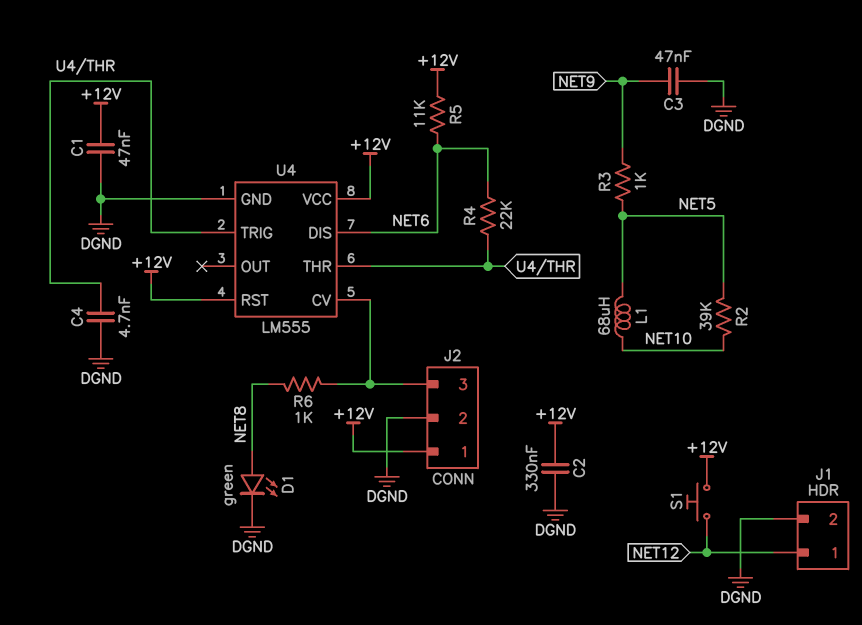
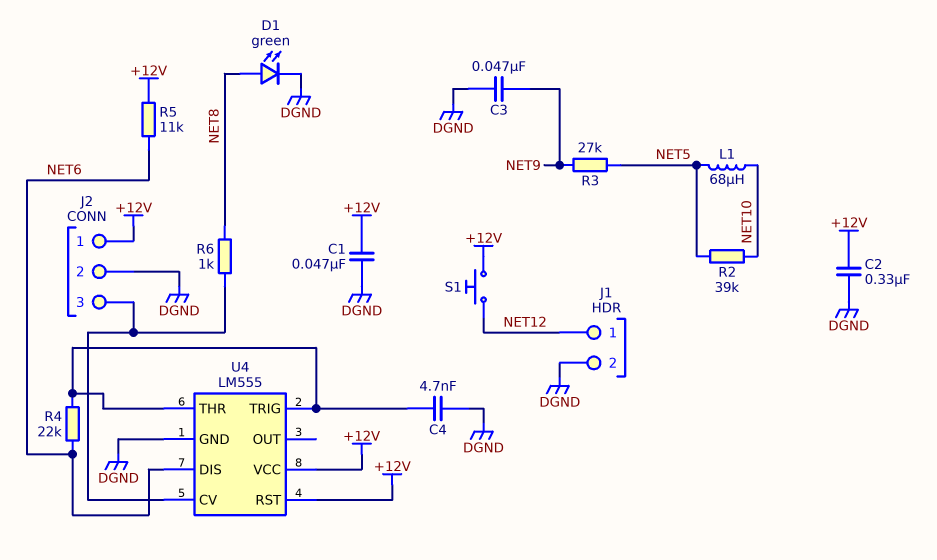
R3: 1k (NET5, NET9) -> 27k (NET5, NET9)

